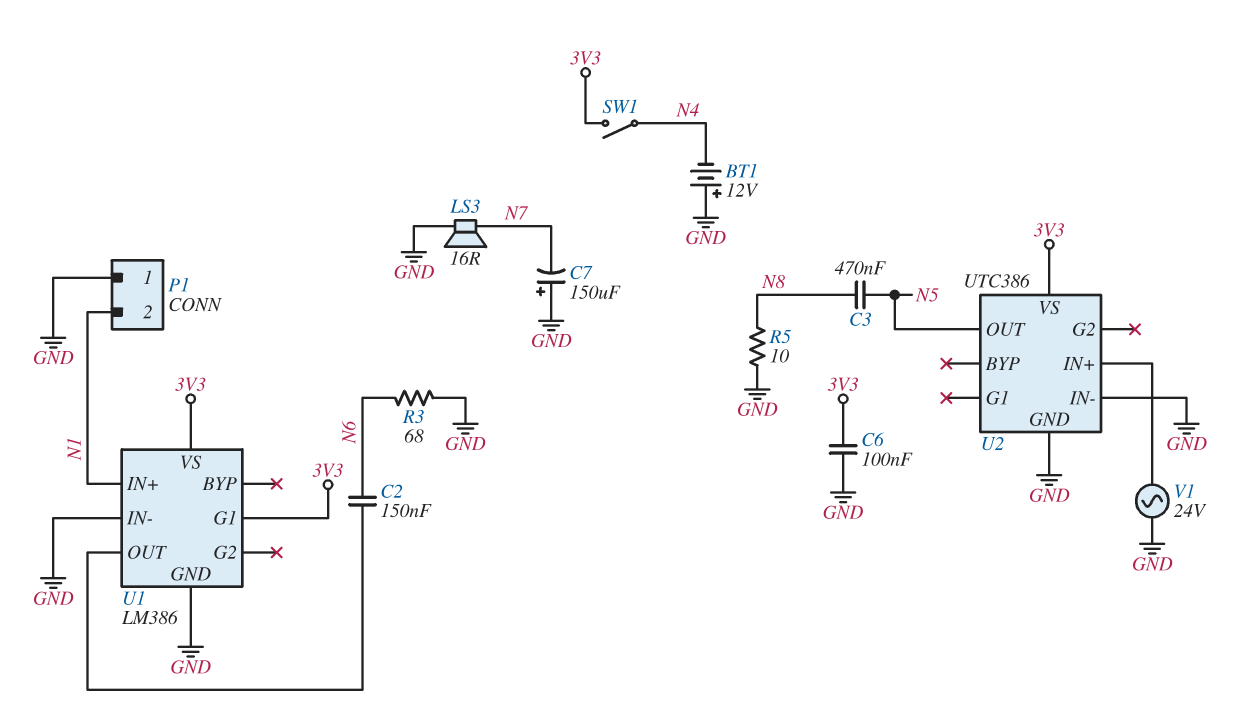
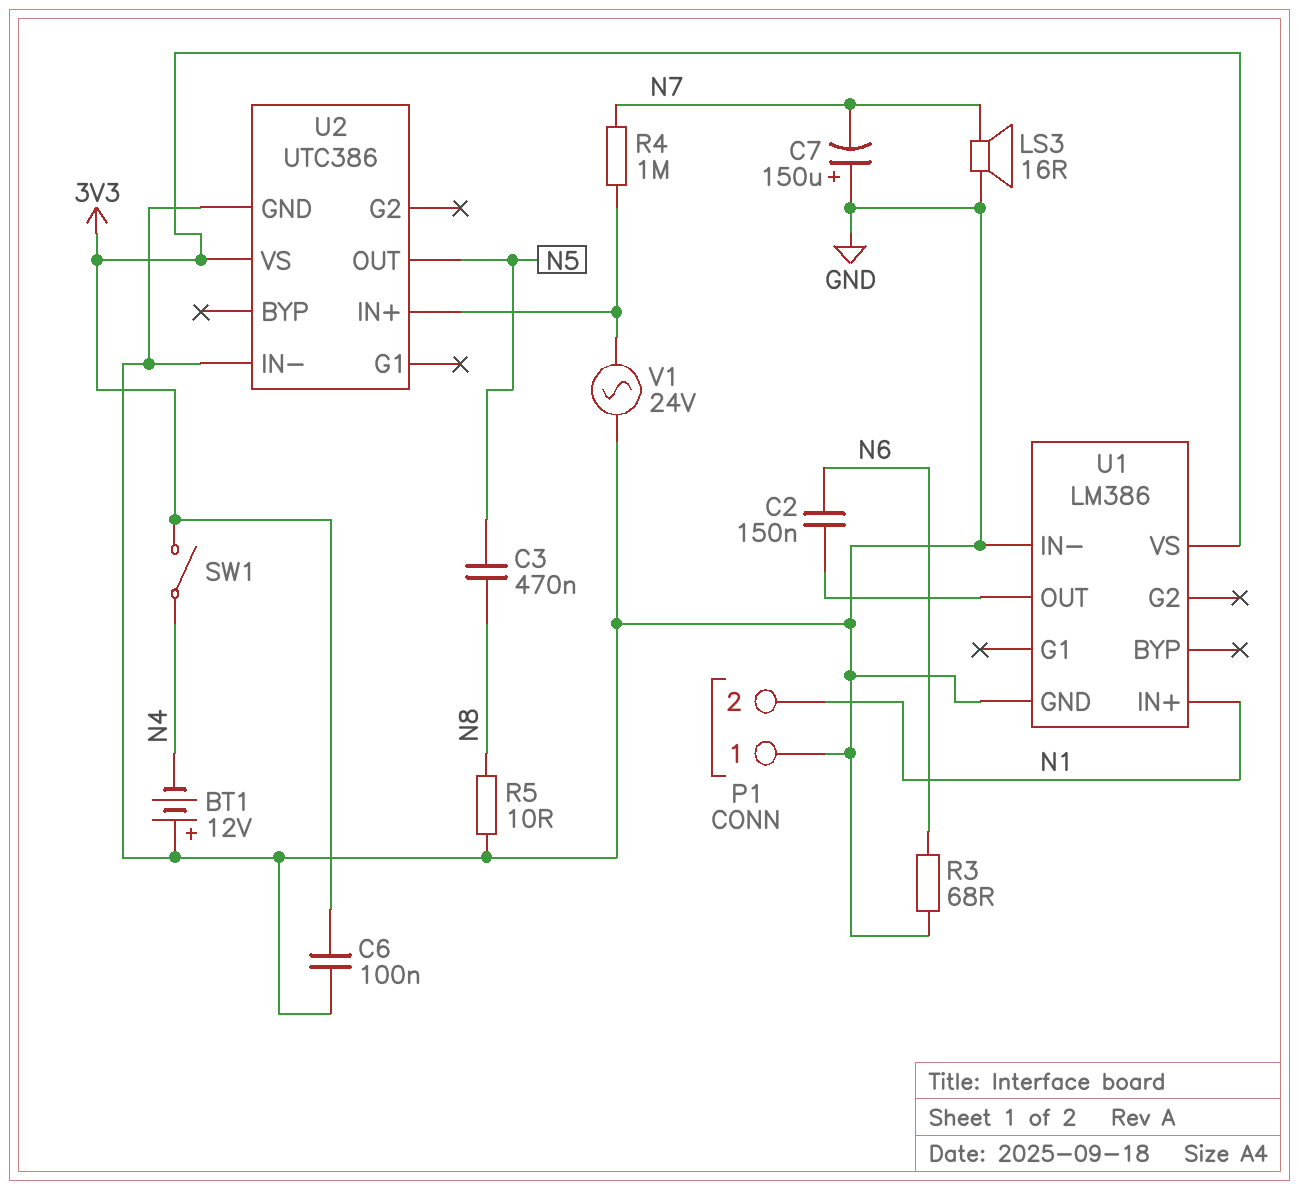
R4: none -> 1M (N7, U2/IN+)
U1 pin G1: 3V3 -> none

